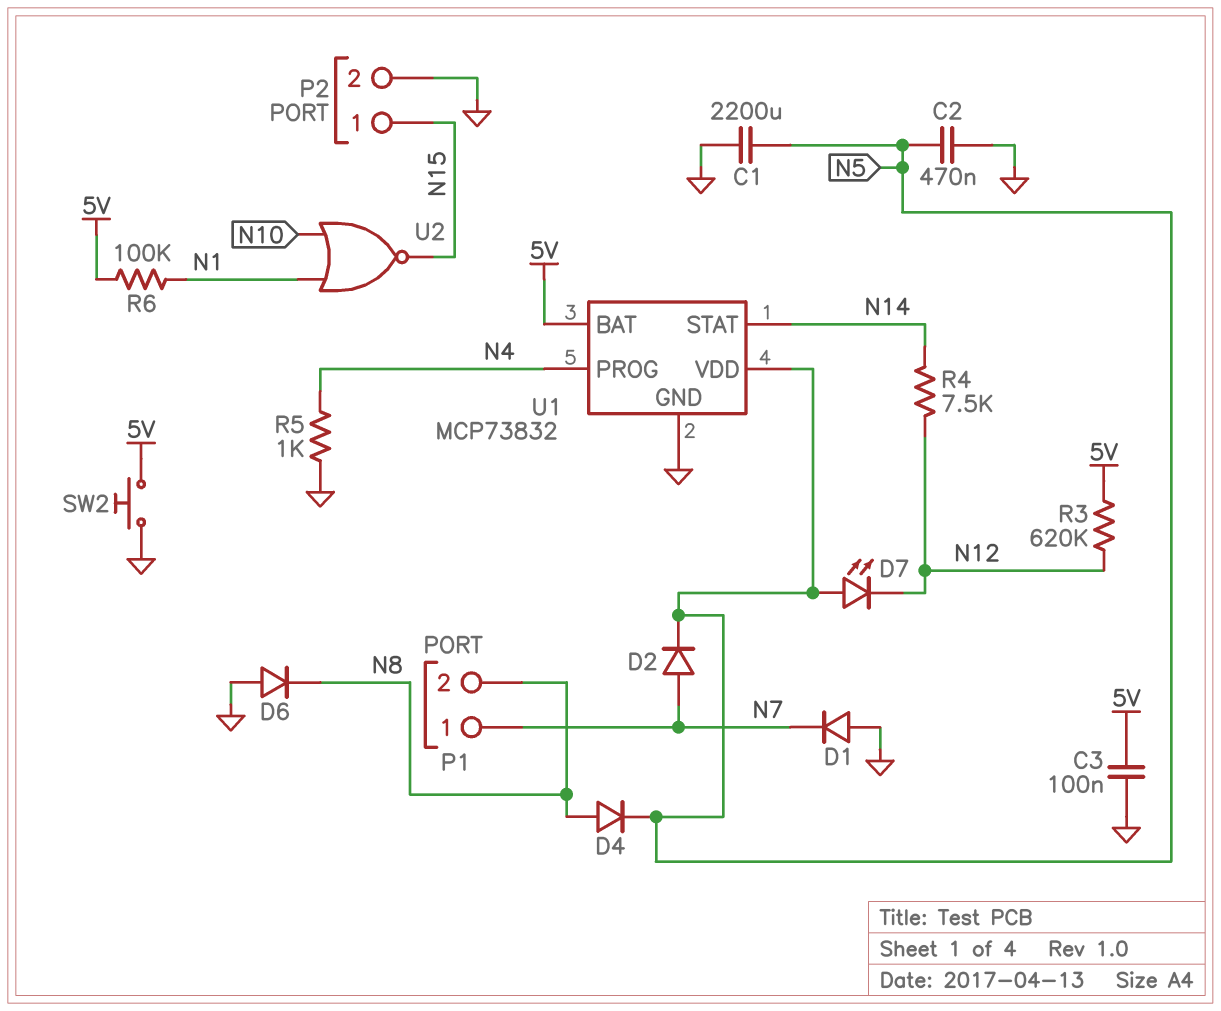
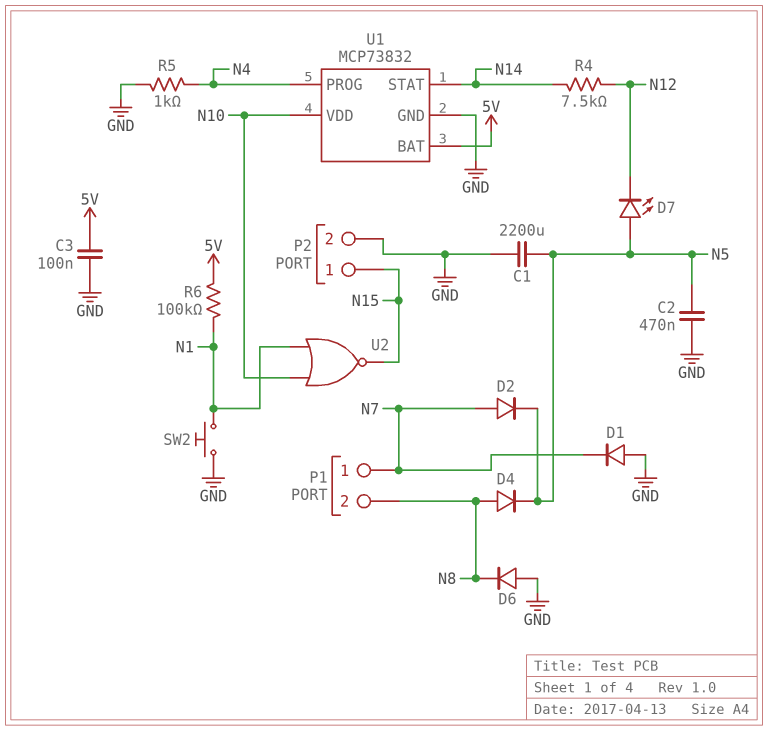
R3: 620k (5V, N12) -> none
SW2: button (5V, GND) -> button (GND, N1)
U1 pin VDD: N5 -> N10

